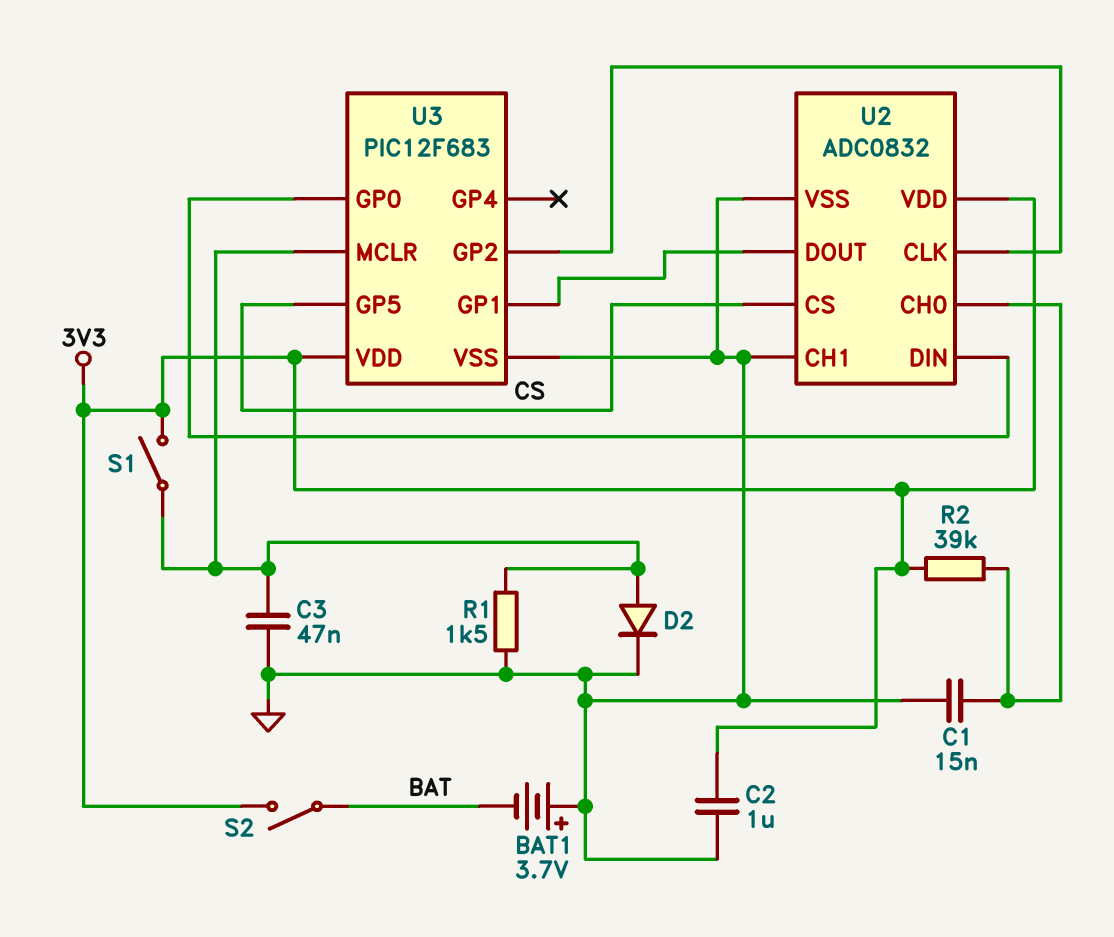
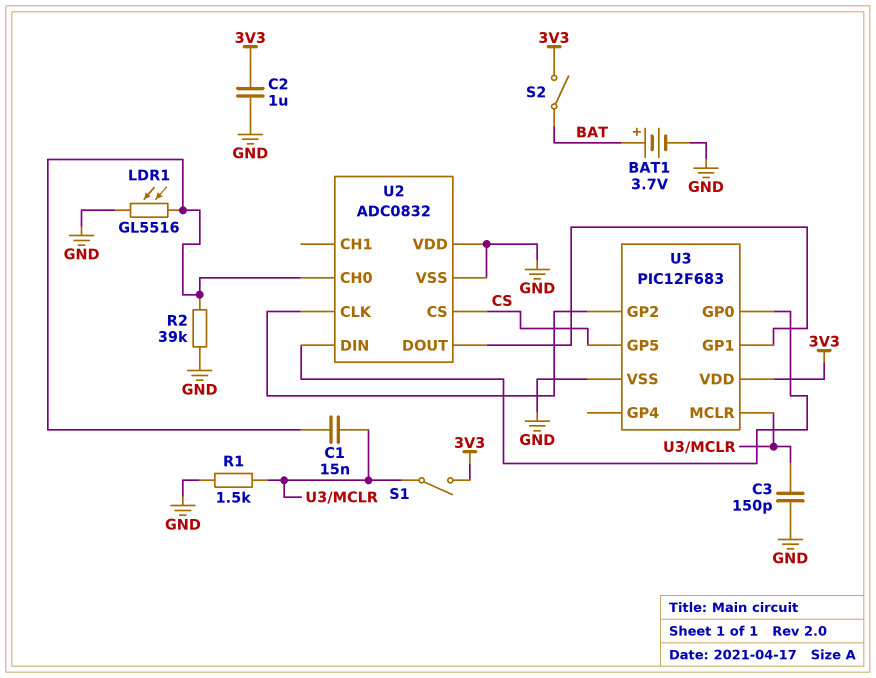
BAT1: 3.7V (plus GND, minus BAT) -> 3.7V (plus BAT, minus GND)
C1: 15nF (GND, U2/CH0) -> 15nF (U2/CH0, U3/MCLR)
C3: 47nF (GND, U3/MCLR) -> 150pF (GND, U3/MCLR)
D2: diode (A U3/MCLR, K GND) -> none
LDR1: none -> GL5516 (GND, U2/CH0)
R2: 39k (3V3, U2/CH0) -> 39k (GND, U2/CH0)
U2 pin CH1: GND -> none
U2 pin VDD: 3V3 -> GND

